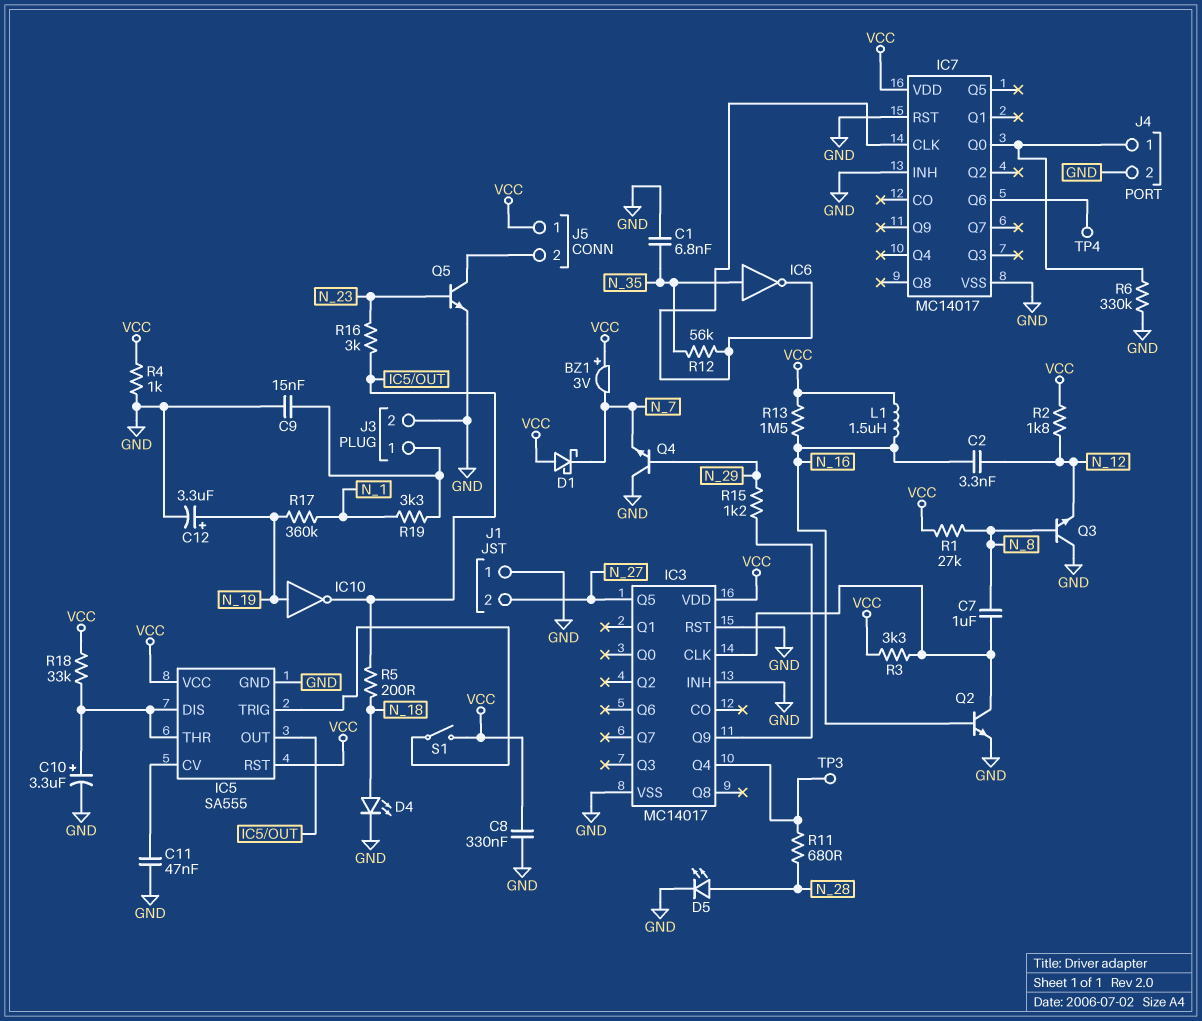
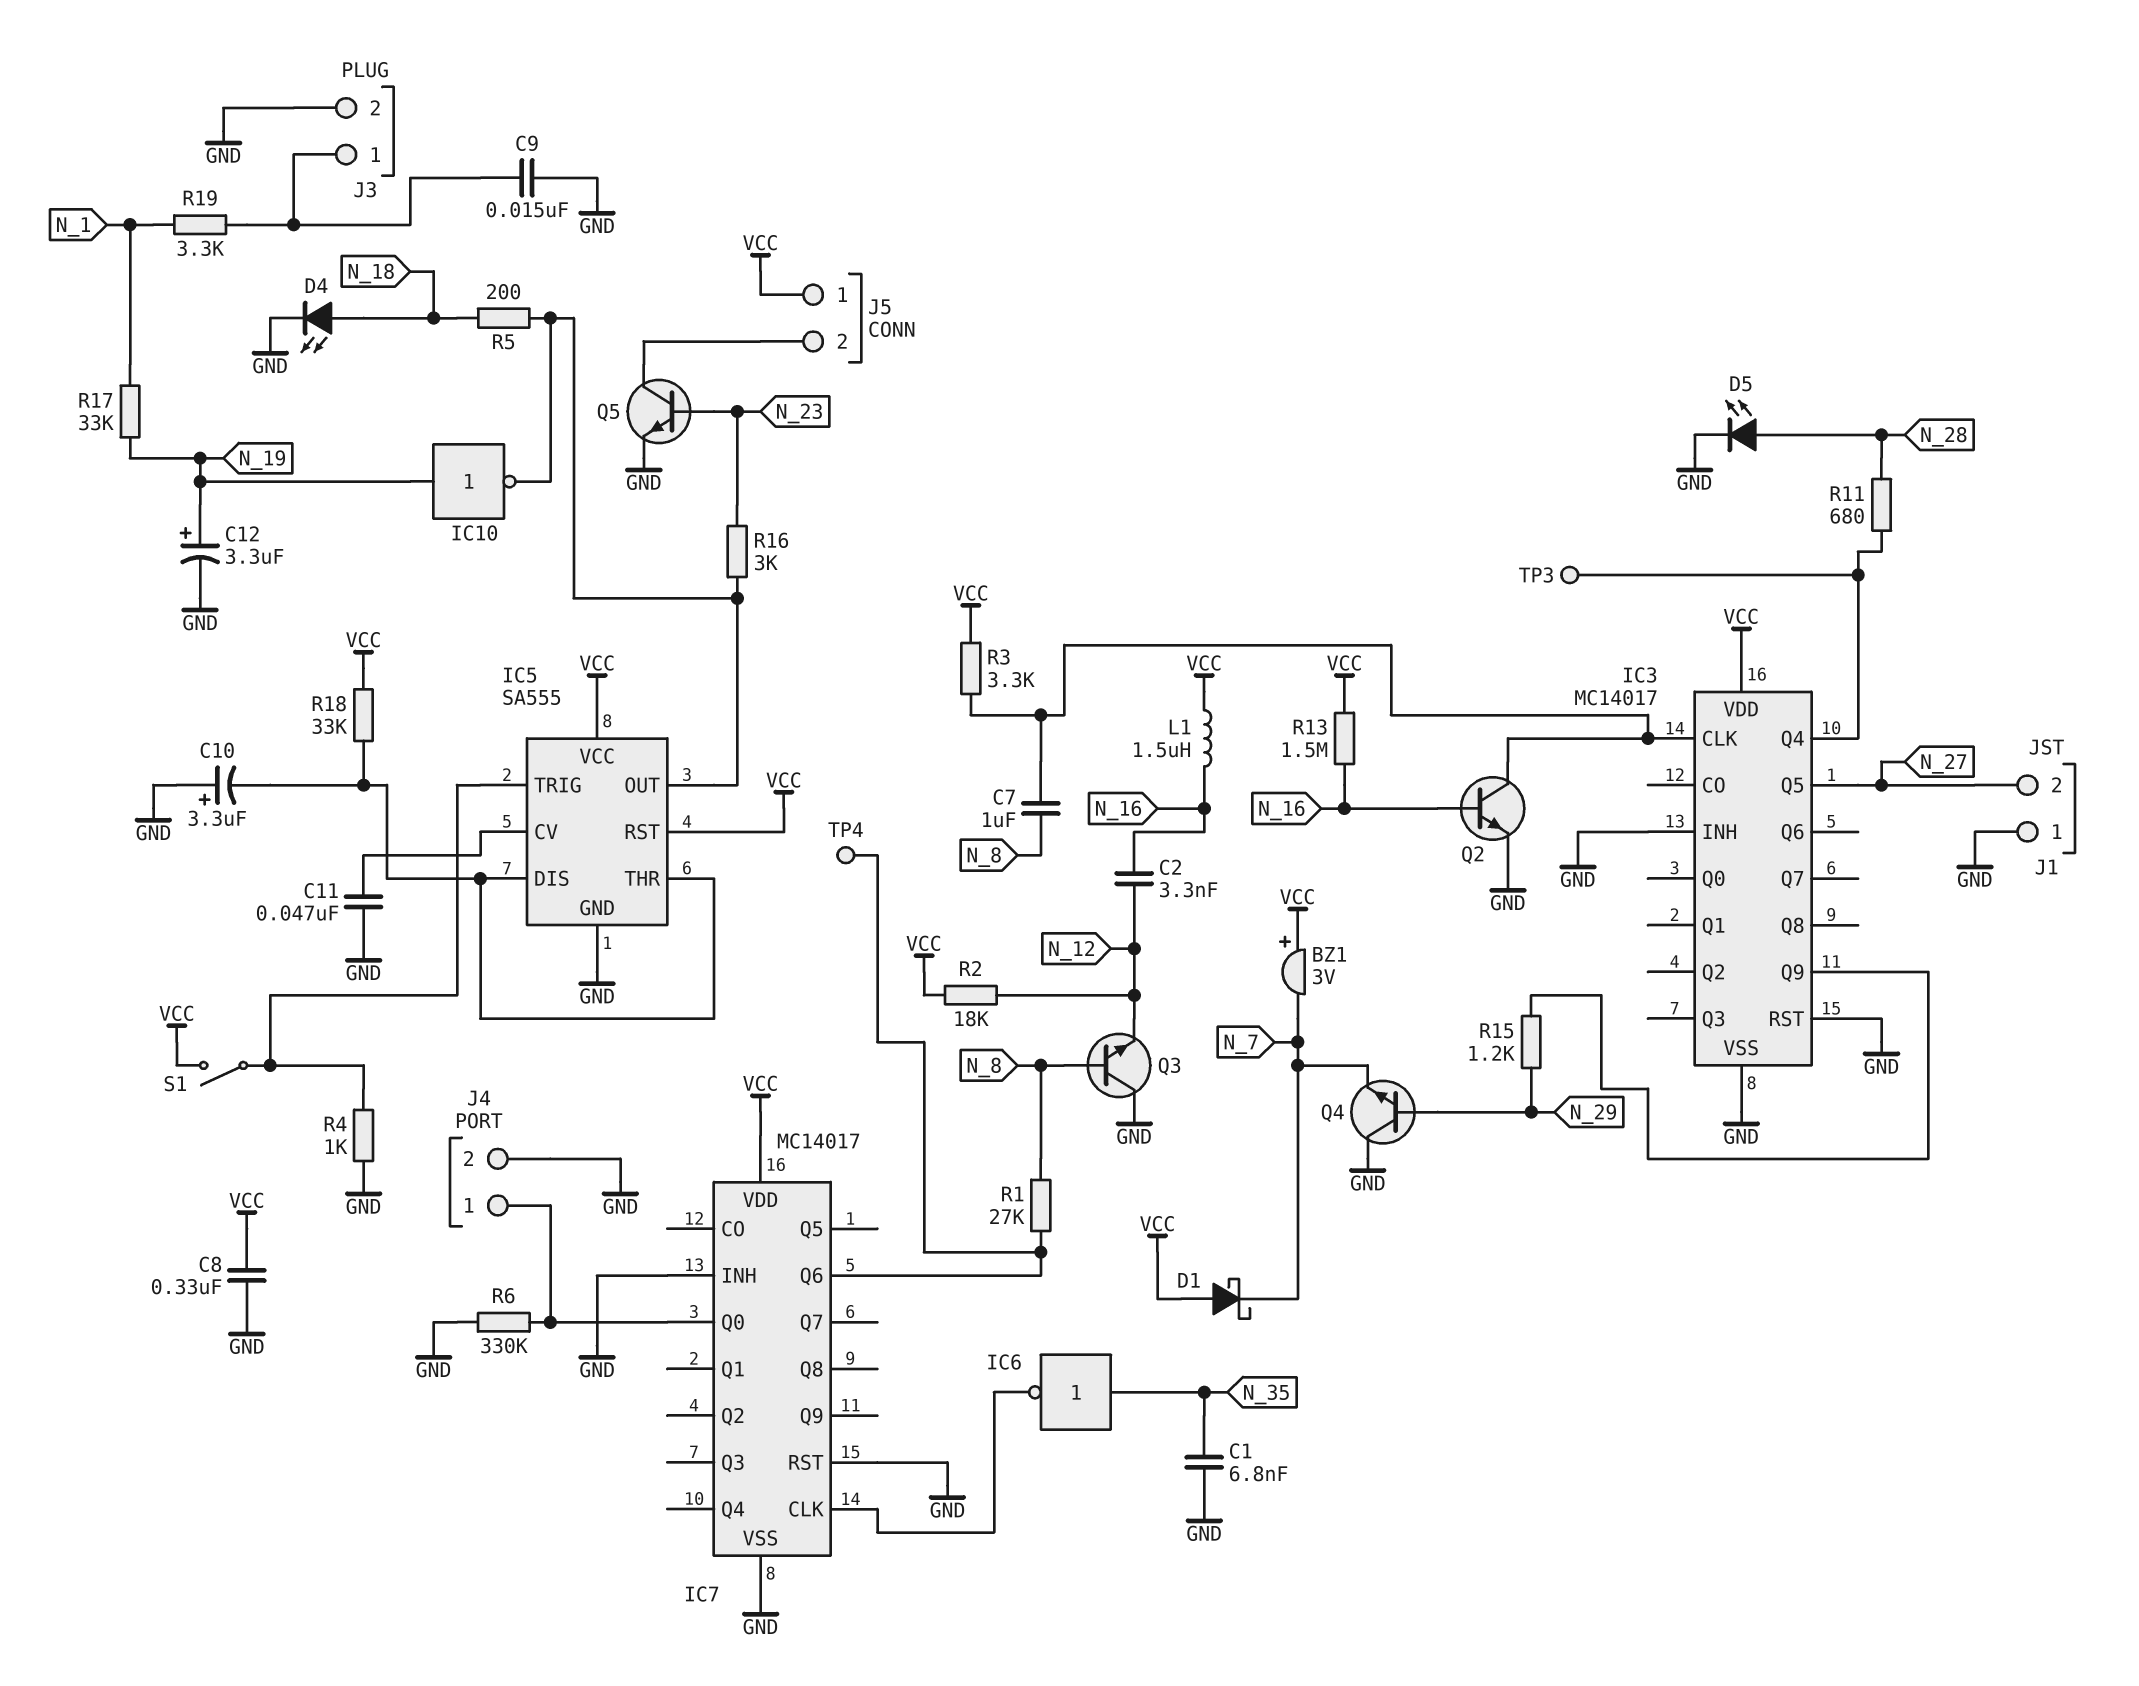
C10: 3.3uF (plus IC5/DIS, minus GND) -> 3.3uF (plus GND, minus IC5/DIS)
R1: 27k (N_8, VCC) -> 27k (IC7/Q6, N_8)
R2: 1.8k (N_12, VCC) -> 18k (N_12, VCC)
R4: 1k (GND, VCC) -> 1k (GND, IC5/TRIG)
R12: 56k (IC7/CLK, N_35) -> none
R17: 360k (N_1, N_19) -> 33k (N_1, N_19)

